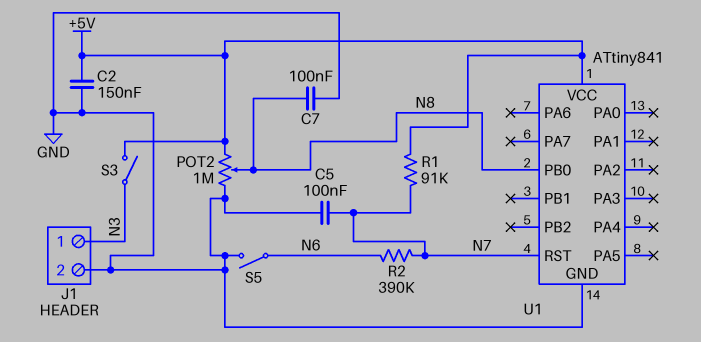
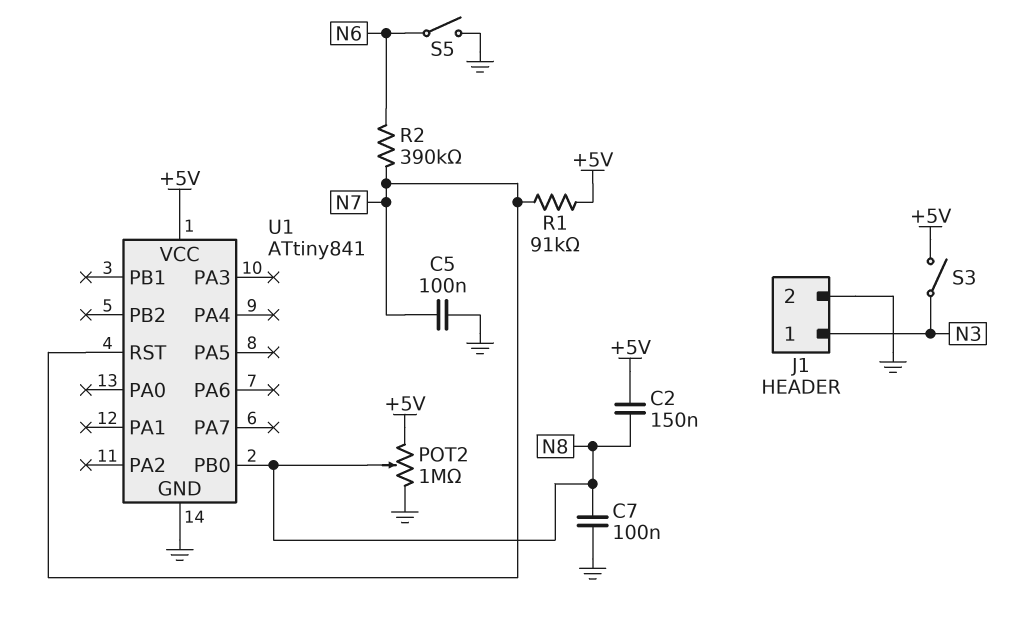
C2: 150nF (+5V, GND) -> 150nF (+5V, N8)

